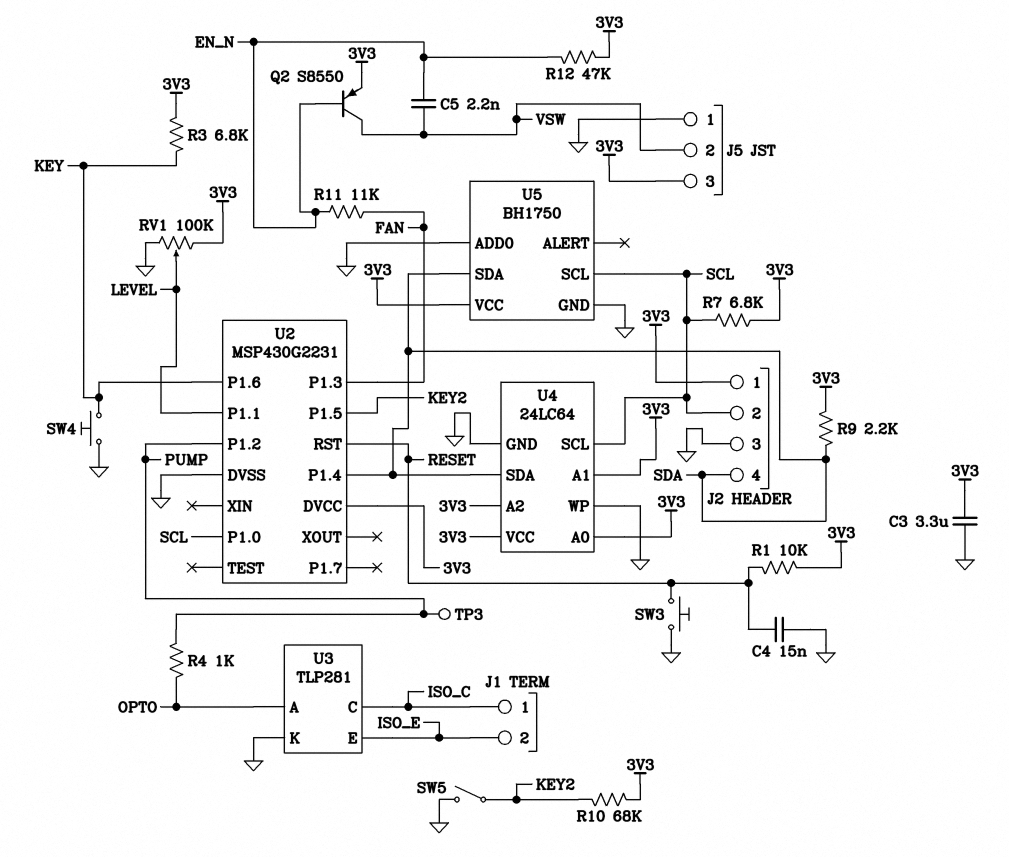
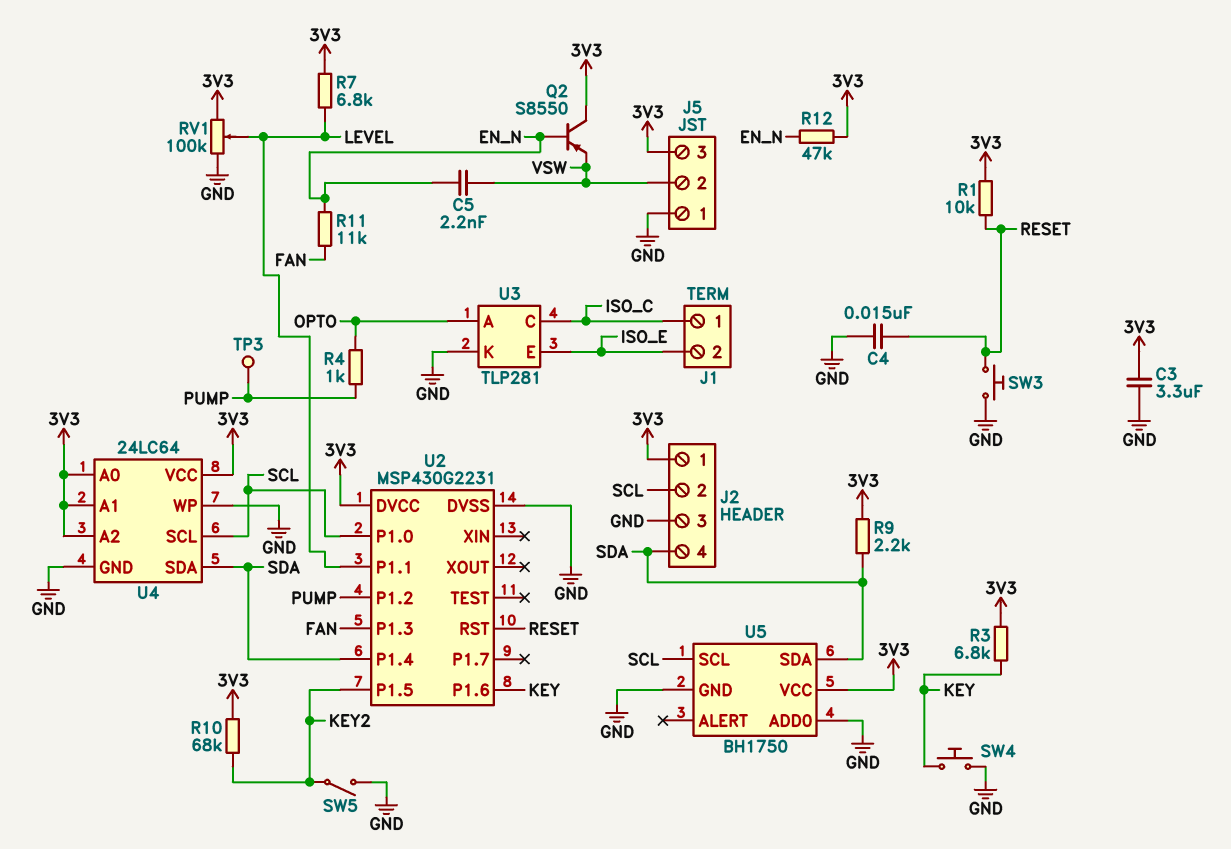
Q2: PNP S8550 (B EN_N, C VSW, E 3V3) -> PNP S8550 (B EN_N, C 3V3, E VSW)
R7: 6.8k (3V3, SCL) -> 6.8k (3V3, LEVEL)

